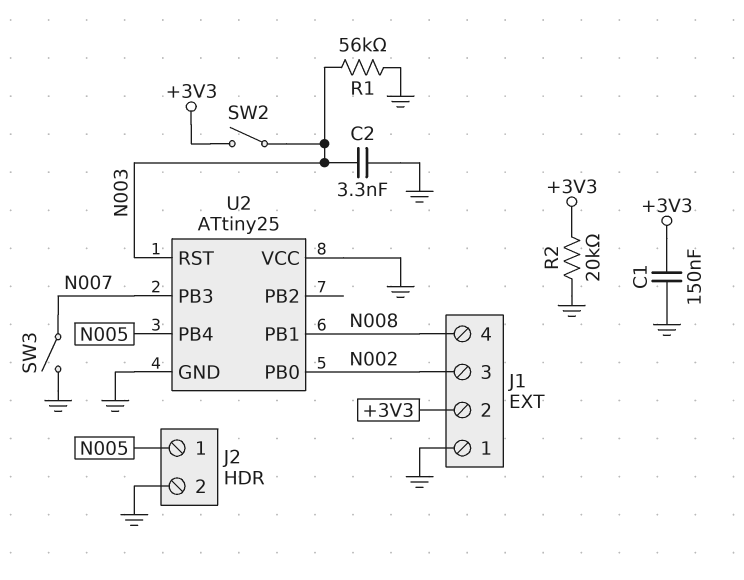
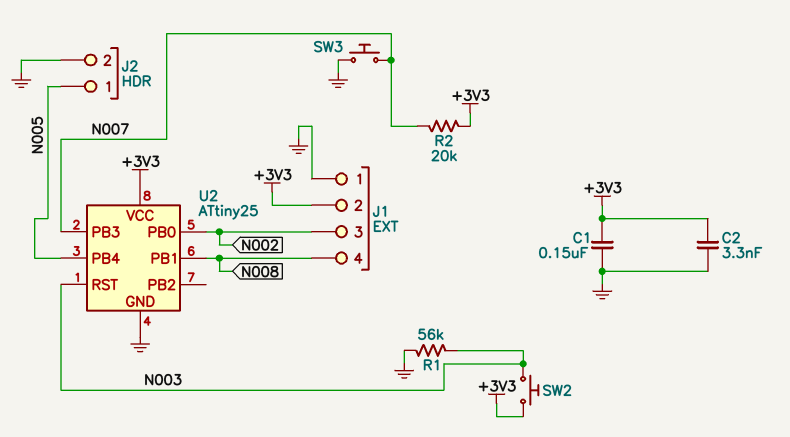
C2: 3.3nF (GND, N003) -> 3.3nF (+3V3, GND)
R2: 20k (+3V3, GND) -> 20k (+3V3, N007)
SW2: switch (+3V3, N003) -> button (+3V3, N003)
SW3: switch (GND, N007) -> button (GND, N007)
U2 pin VCC: GND -> +3V3

